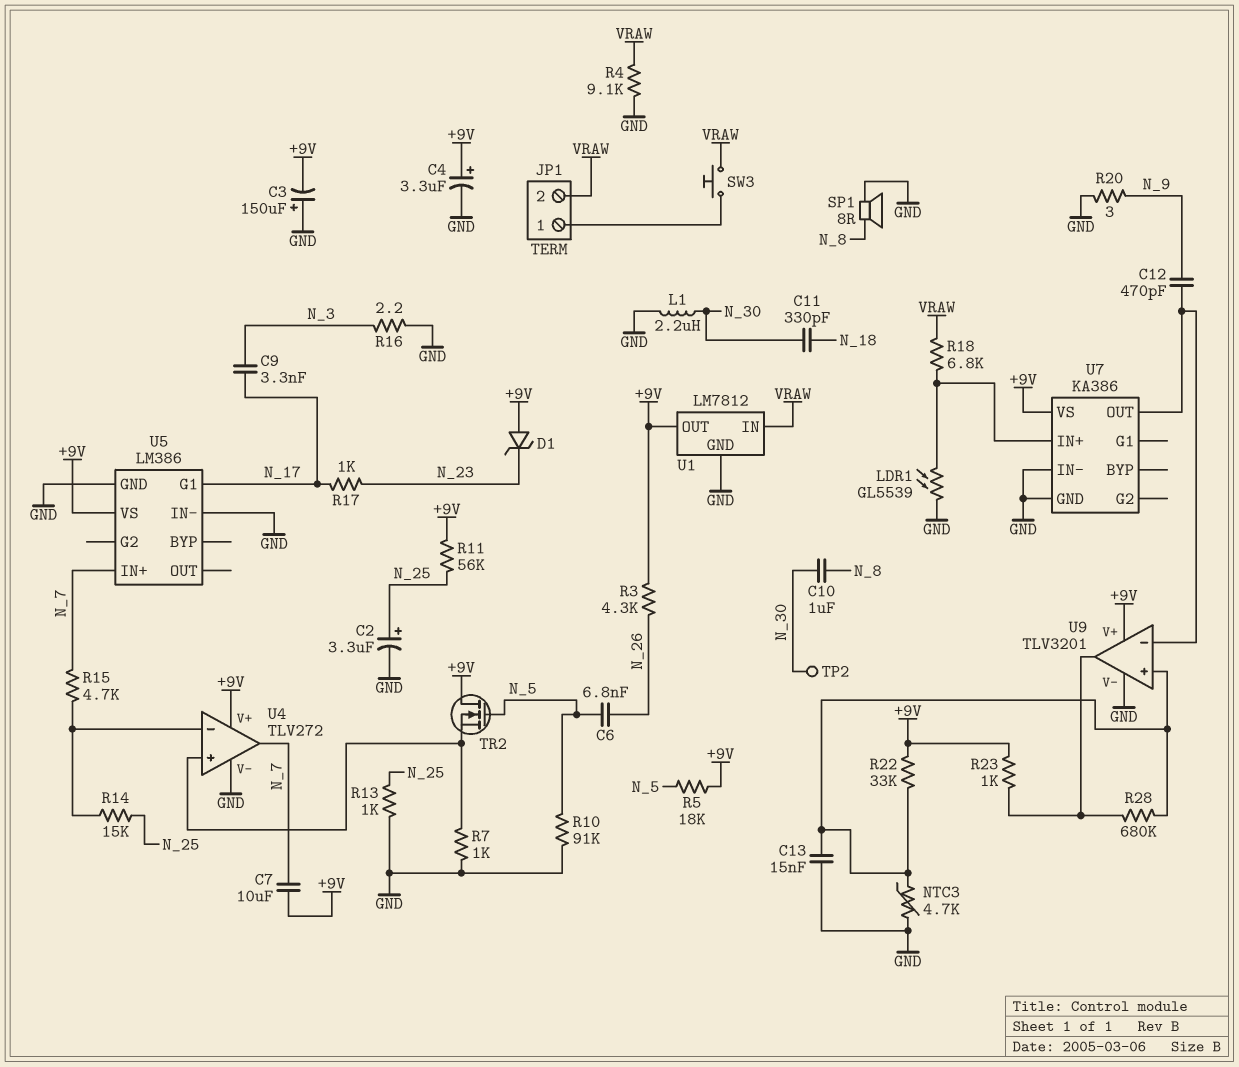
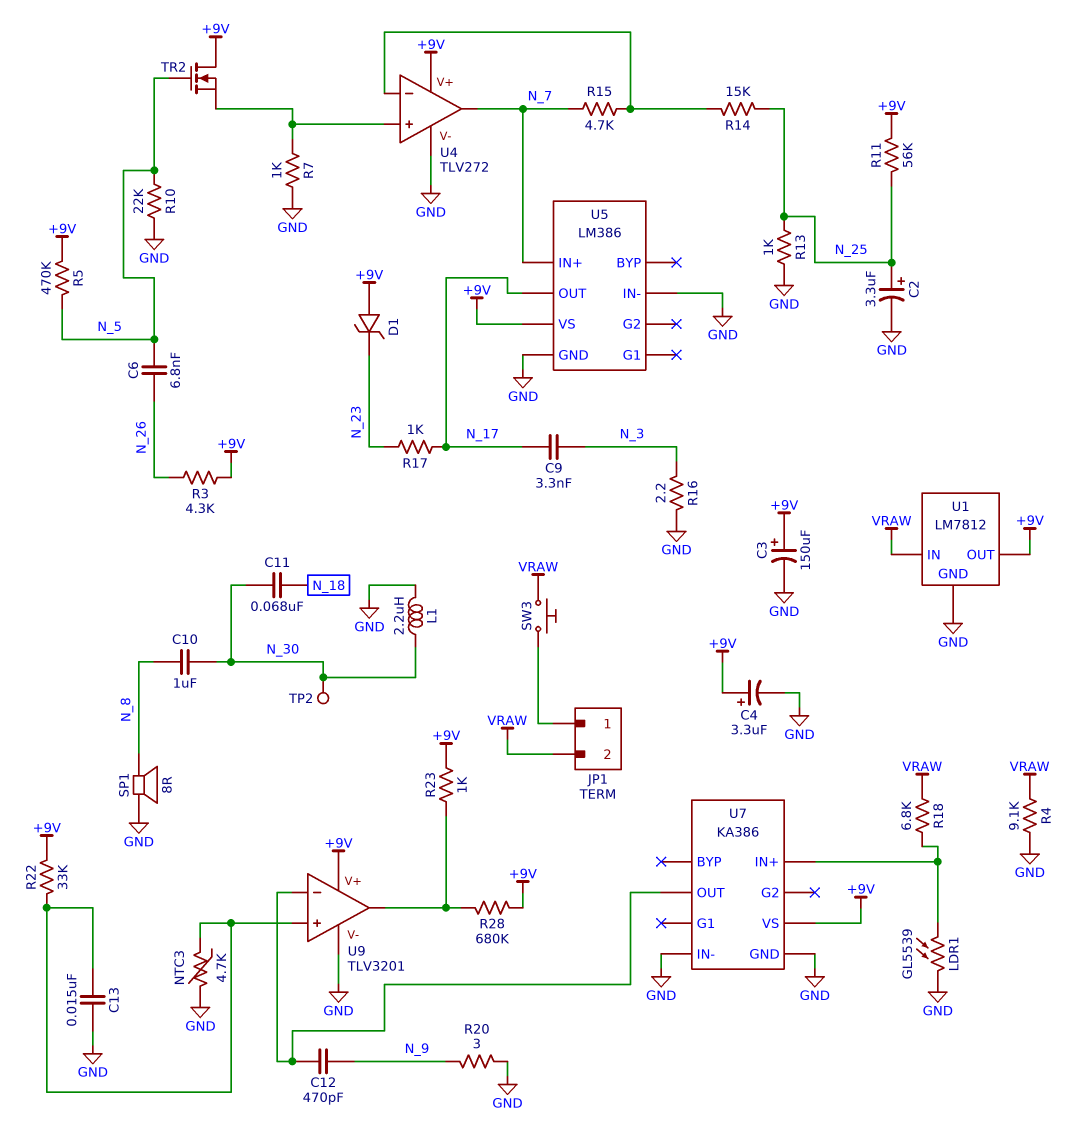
C3: 150uF (plus GND, minus +9V) -> 150uF (plus +9V, minus GND)
C7: 10uF (+9V, N_7) -> none
C11: 330pF (N_18, N_30) -> 68nF (N_18, N_30)
R5: 18k (+9V, N_5) -> 470k (+9V, N_5)
R10: 91k (GND, N_5) -> 22k (GND, N_5)
R28: 680k (U9/in+, U9/out) -> 680k (+9V, U9/out)
U5 pin G1: N_17 -> none
U5 pin OUT: none -> N_17

